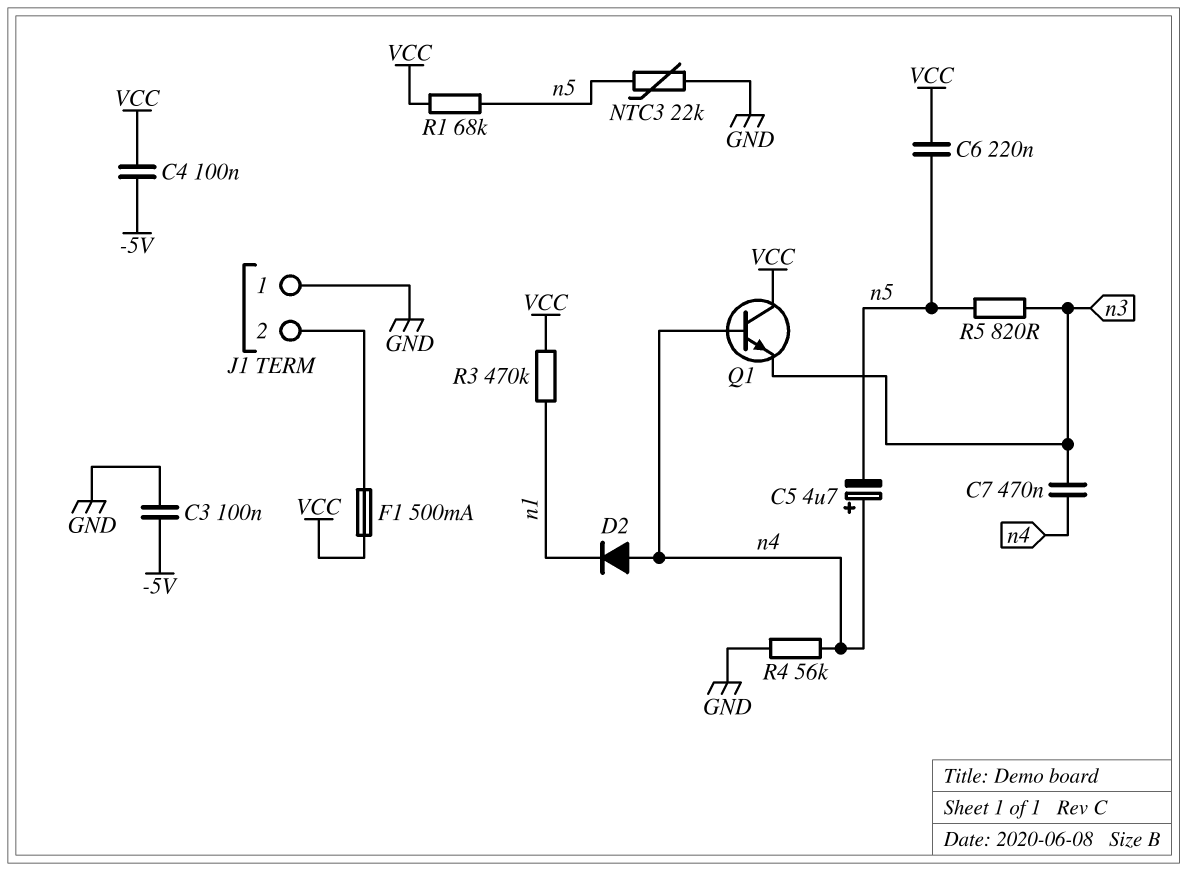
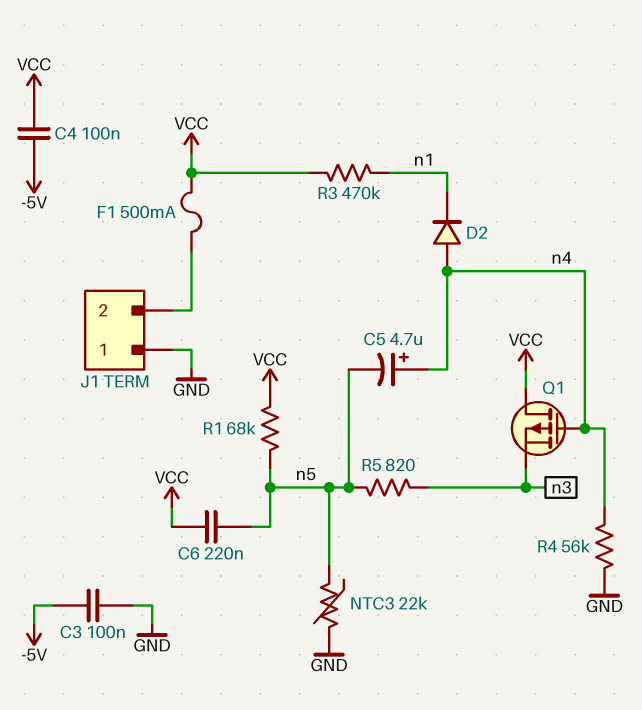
C7: 470nF (n3, n4) -> none
Q1: NPN (B n4, C VCC, E n3) -> PMOS (G n4, D VCC, S n3)

